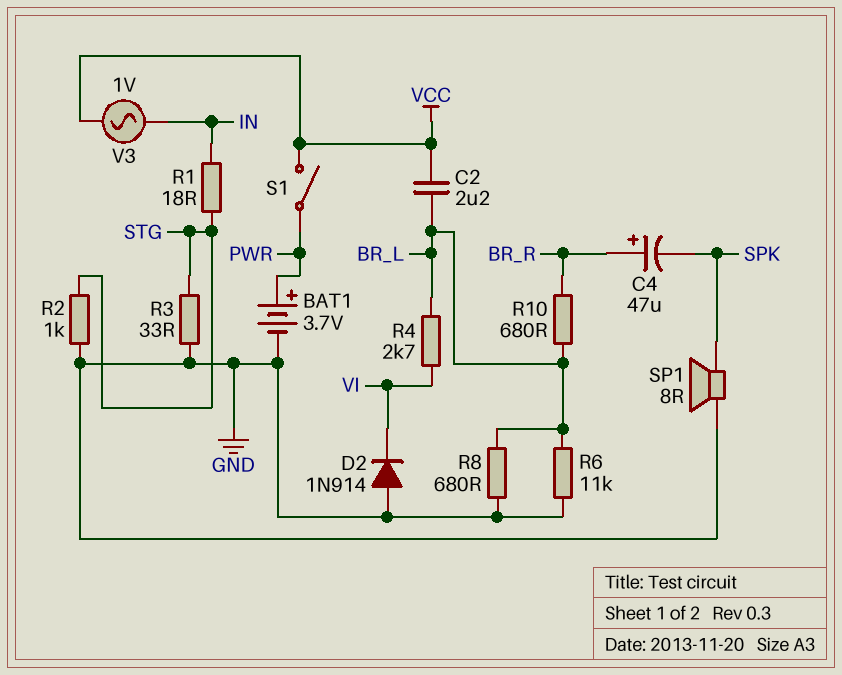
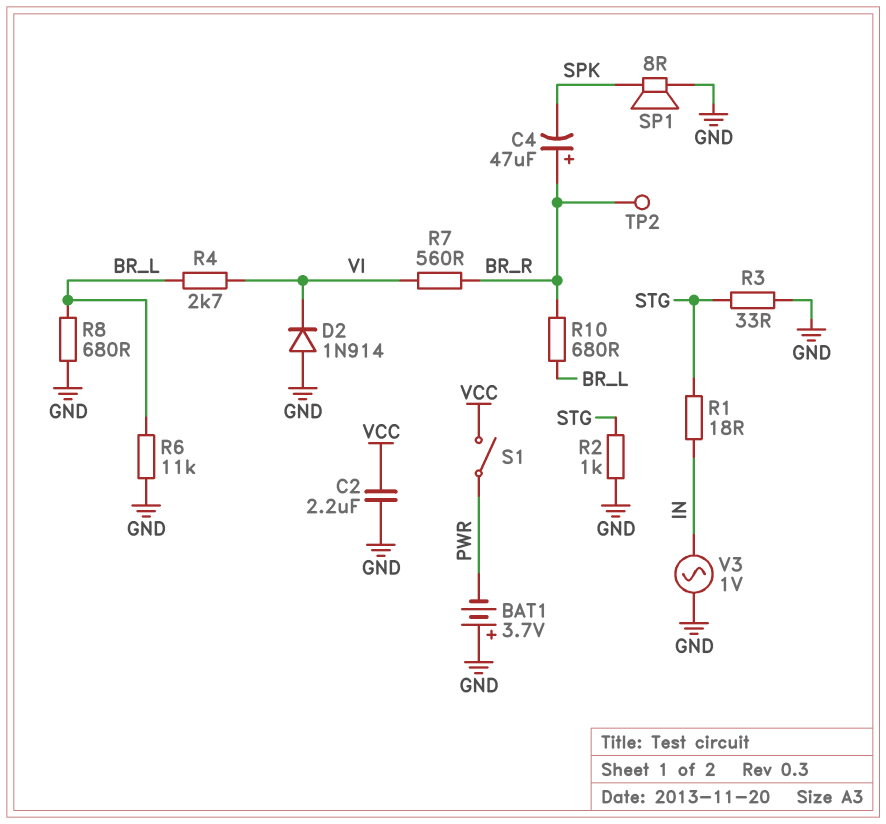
BAT1: 3.7V (plus PWR, minus GND) -> 3.7V (plus GND, minus PWR)
C2: 2.2uF (BR_L, VCC) -> 2.2uF (GND, VCC)
R7: none -> 560 (BR_R, VI)
TP2: none -> test point (BR_R)
V3: AC 1V (IN, VCC) -> AC 1V (GND, IN)

